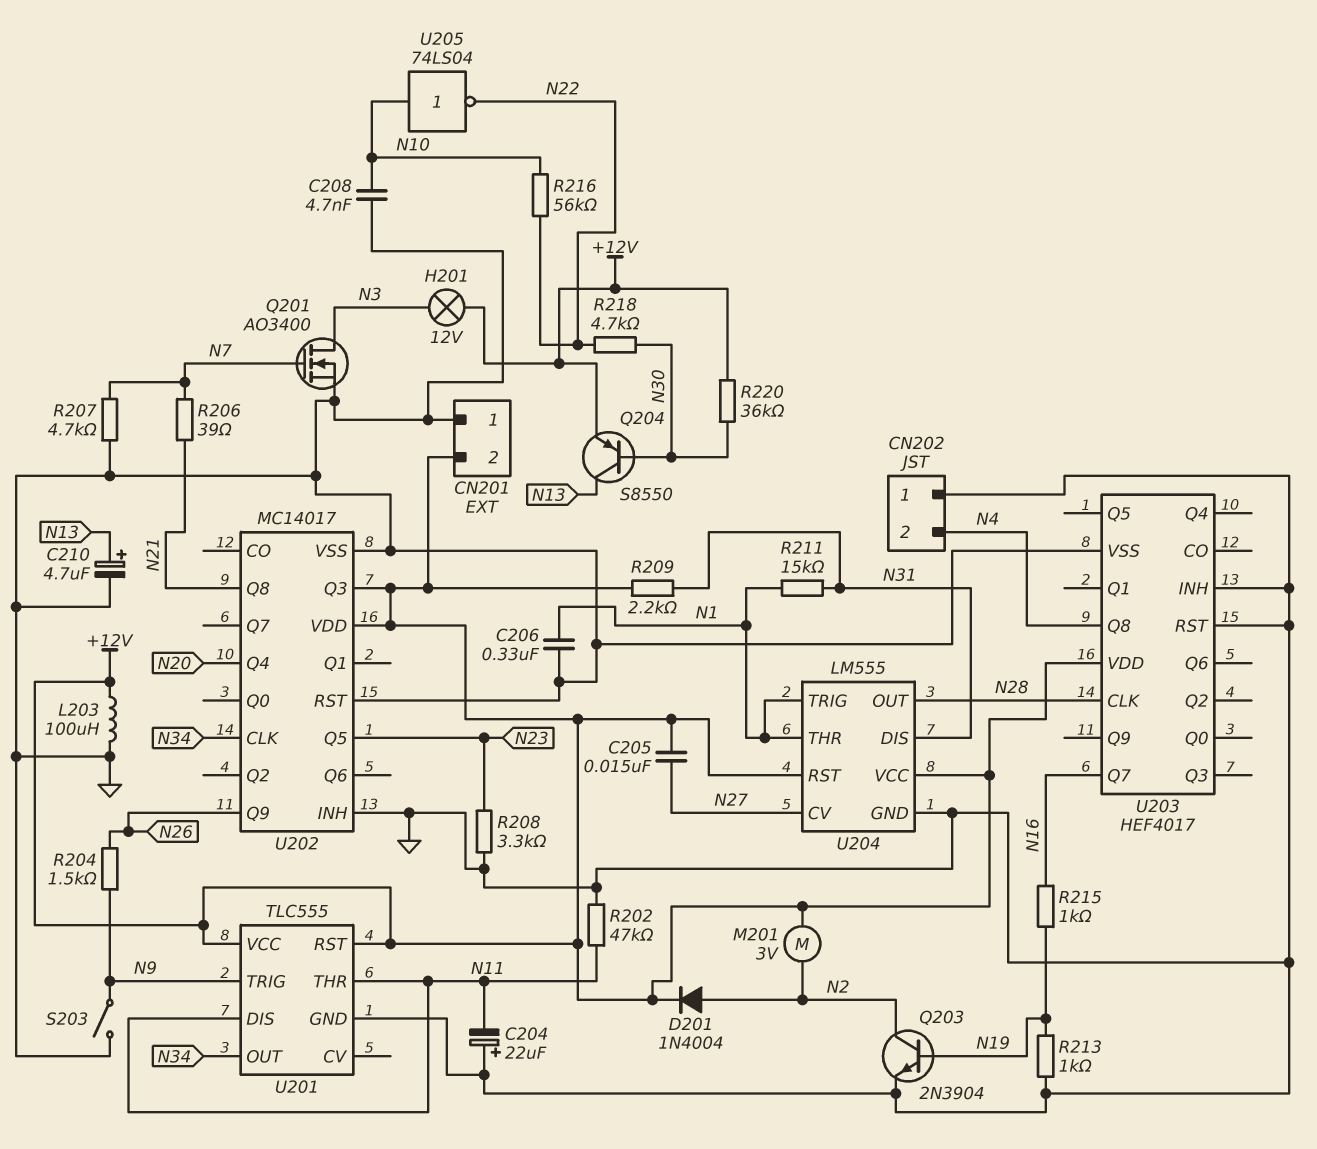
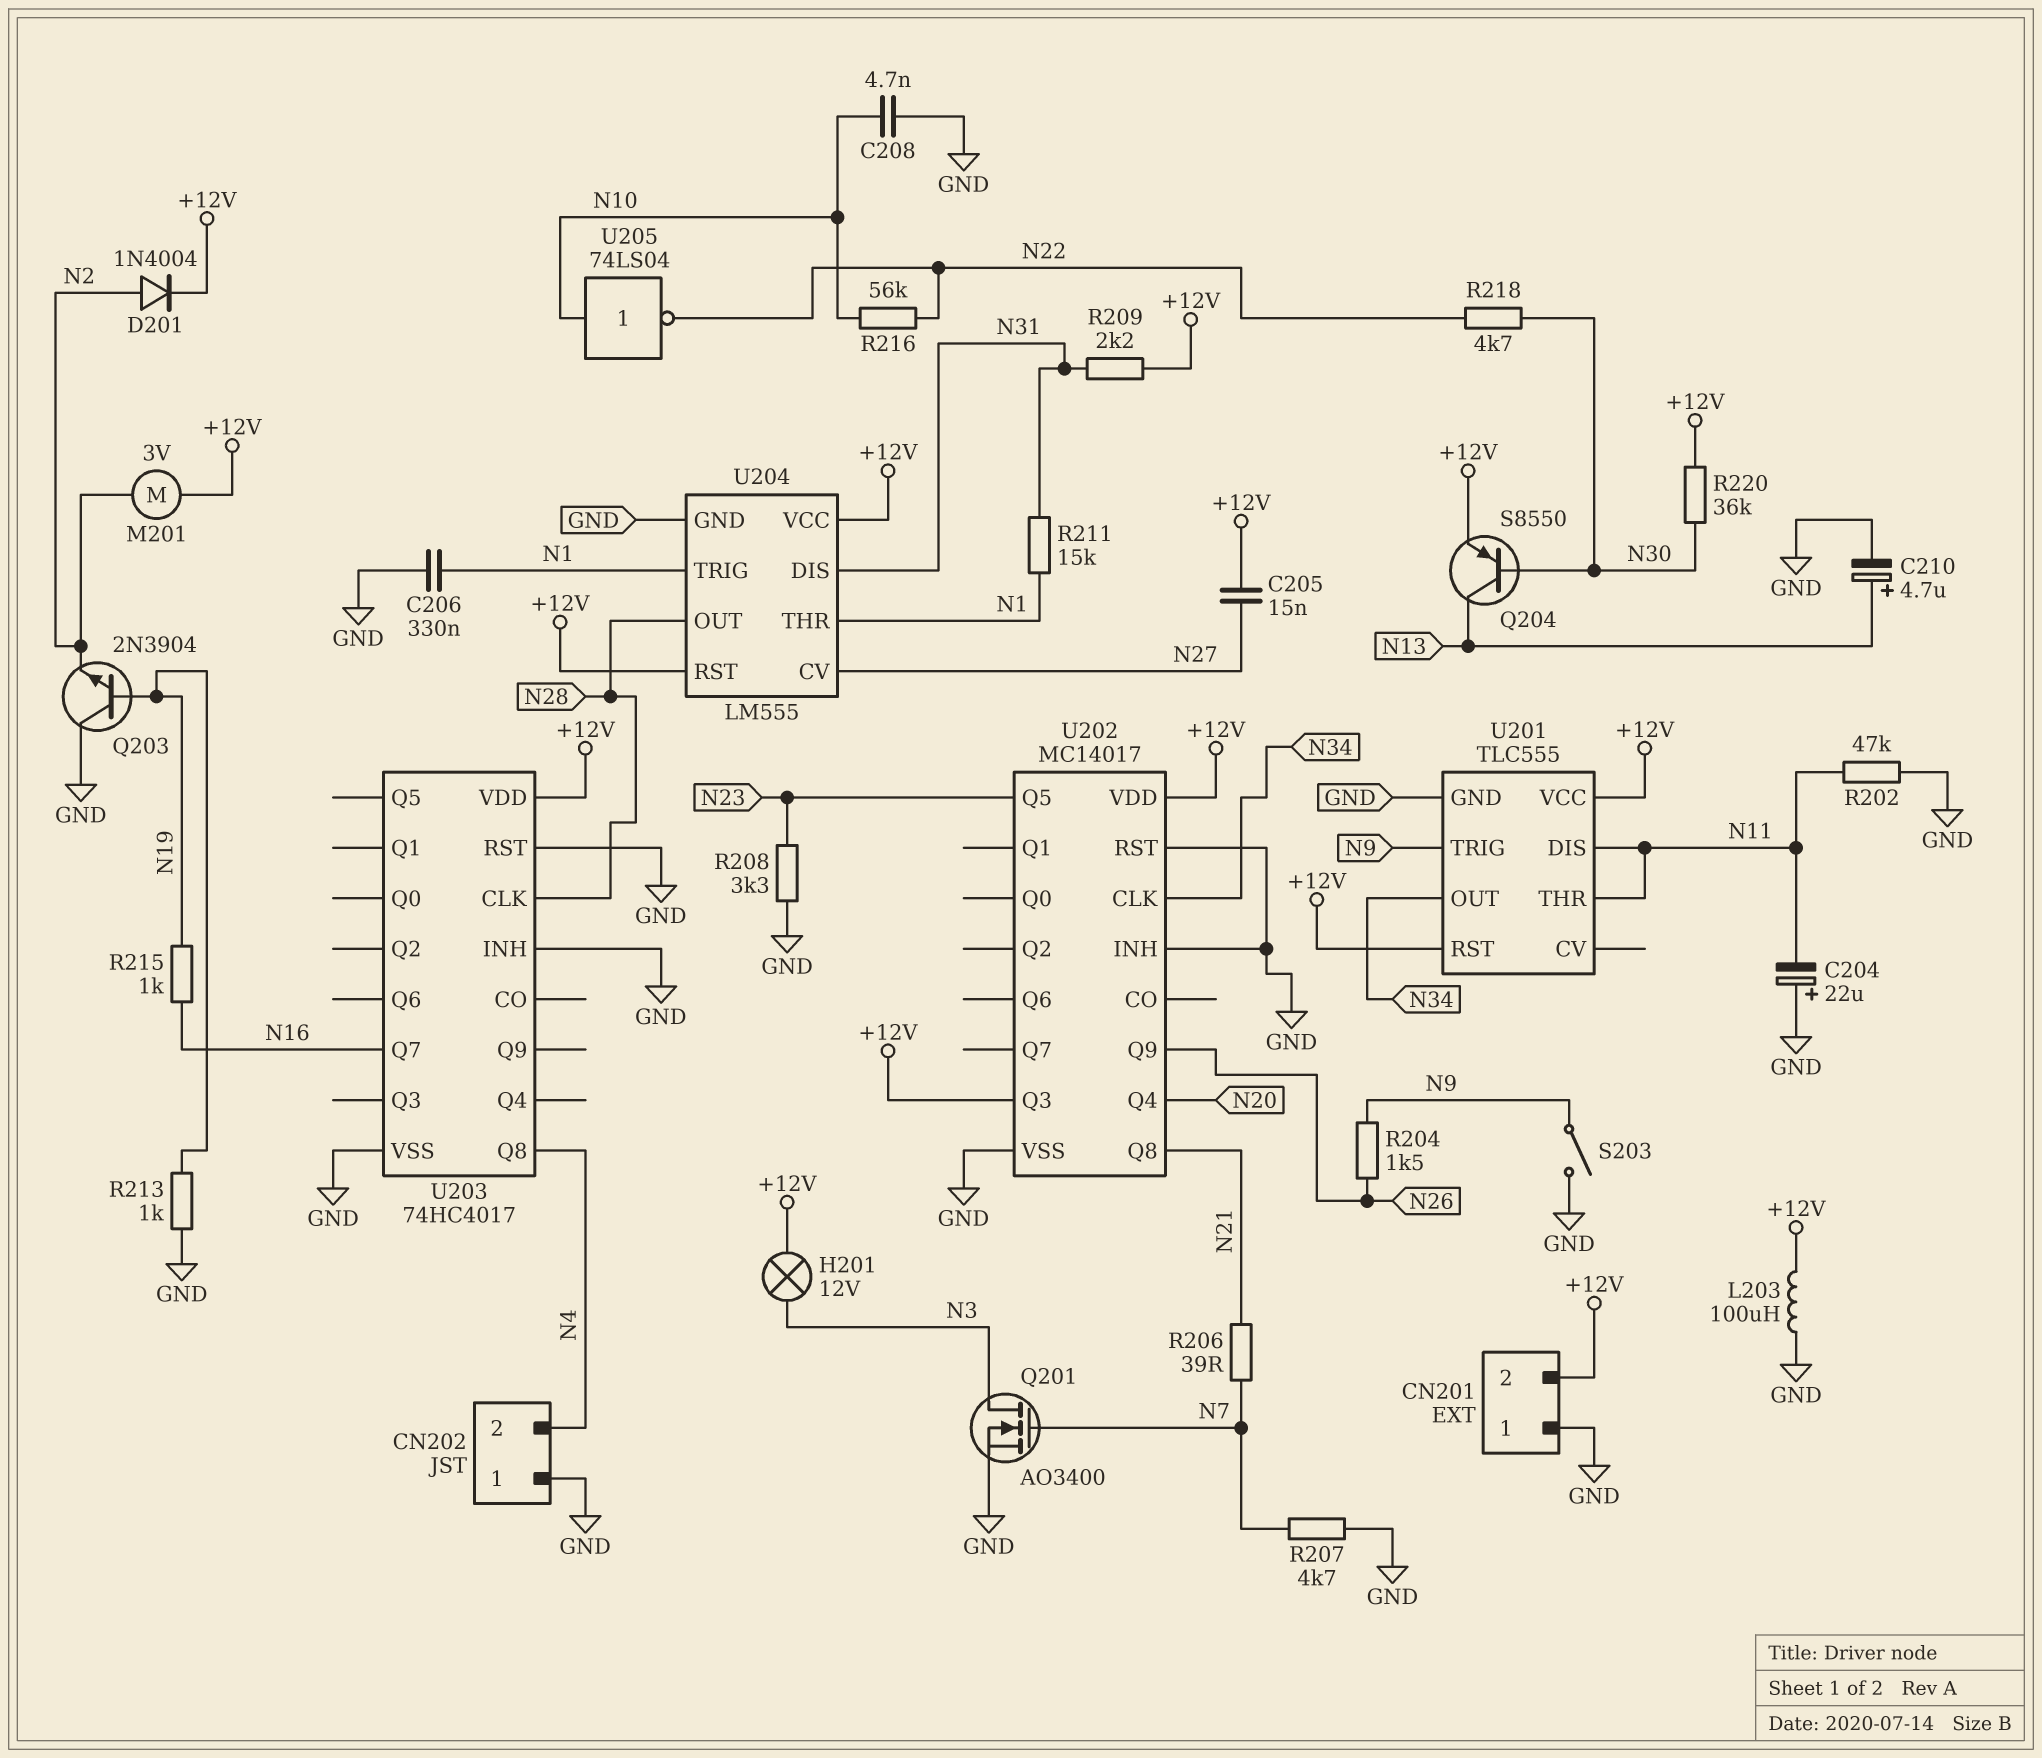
Q203: NPN 2N3904 (B N19, C N2, E GND) -> NPN 2N3904 (B N19, C GND, E N2)
U203: HEF4017 -> 74HC4017

